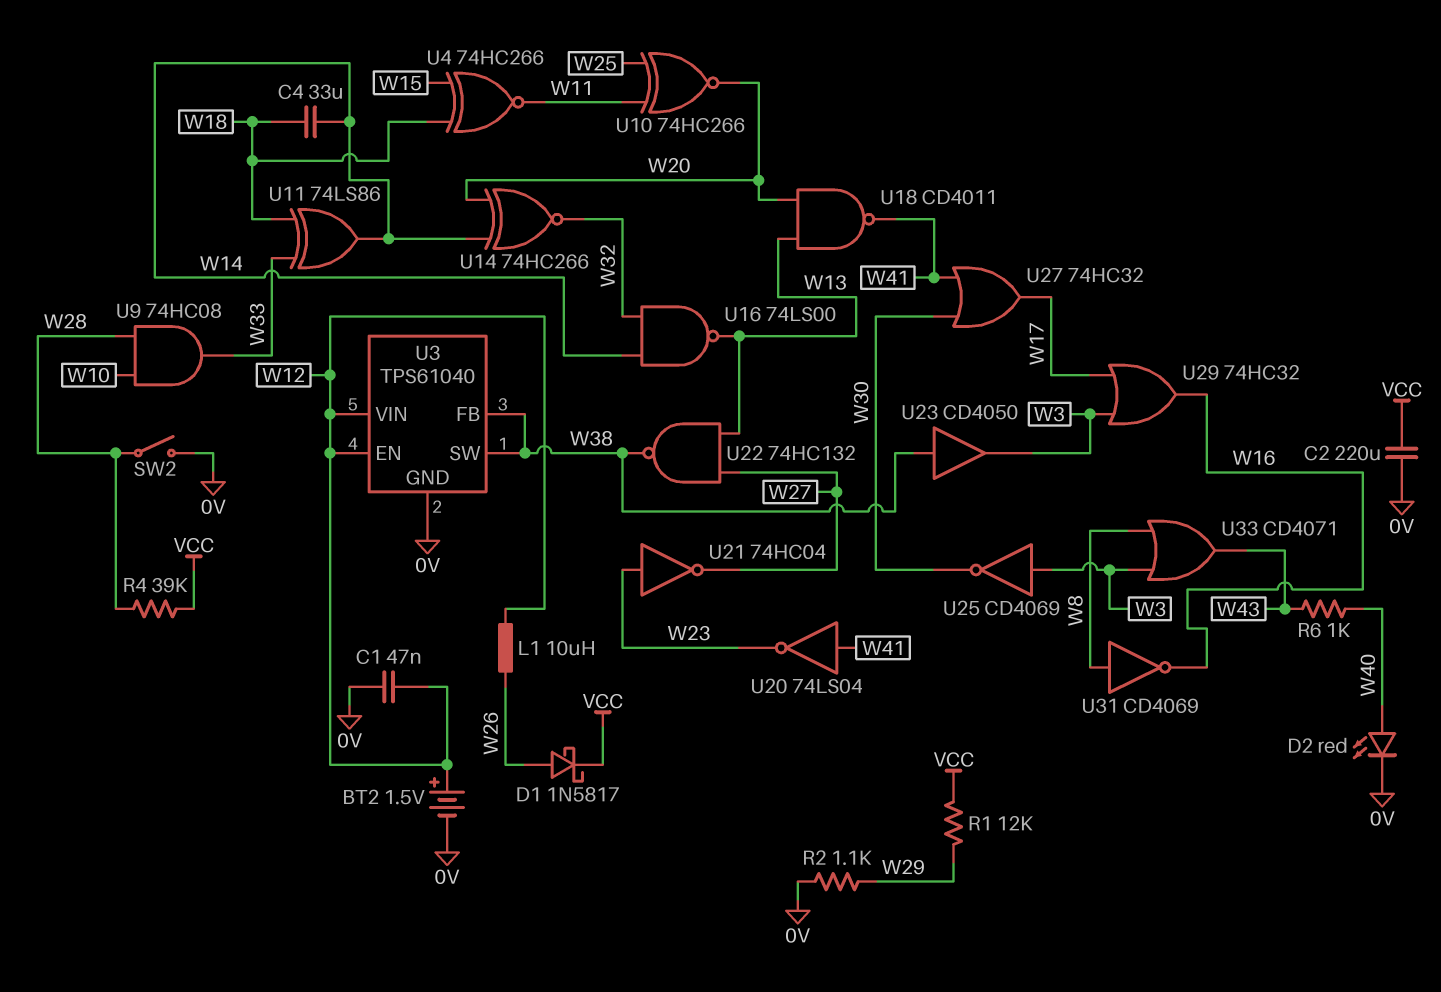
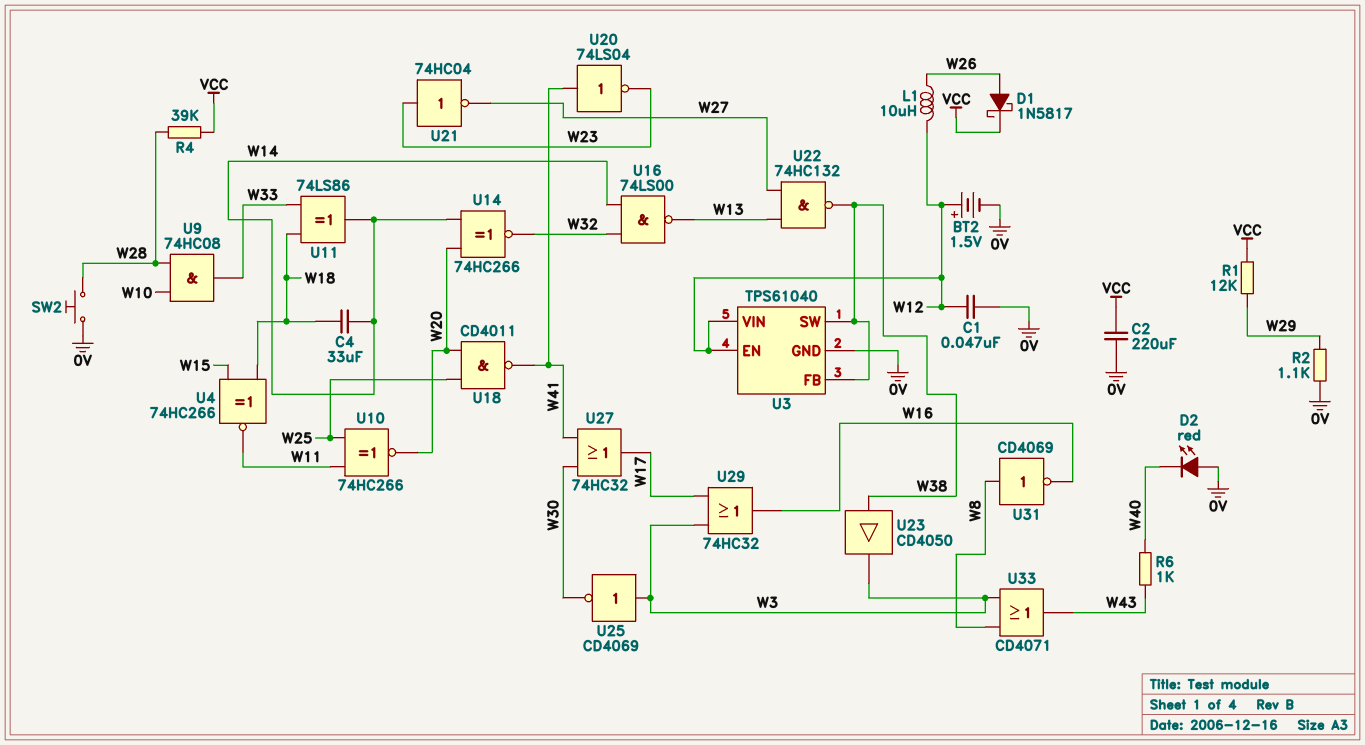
D2: LED red (A W40, K 0V) -> LED red (A 0V, K W40)
SW2: switch (0V, W28) -> button (0V, W28)
U18: NAND CD4011 (in W13, in W20, out W41) -> NAND CD4011 (in W20, in W25, out W41)

